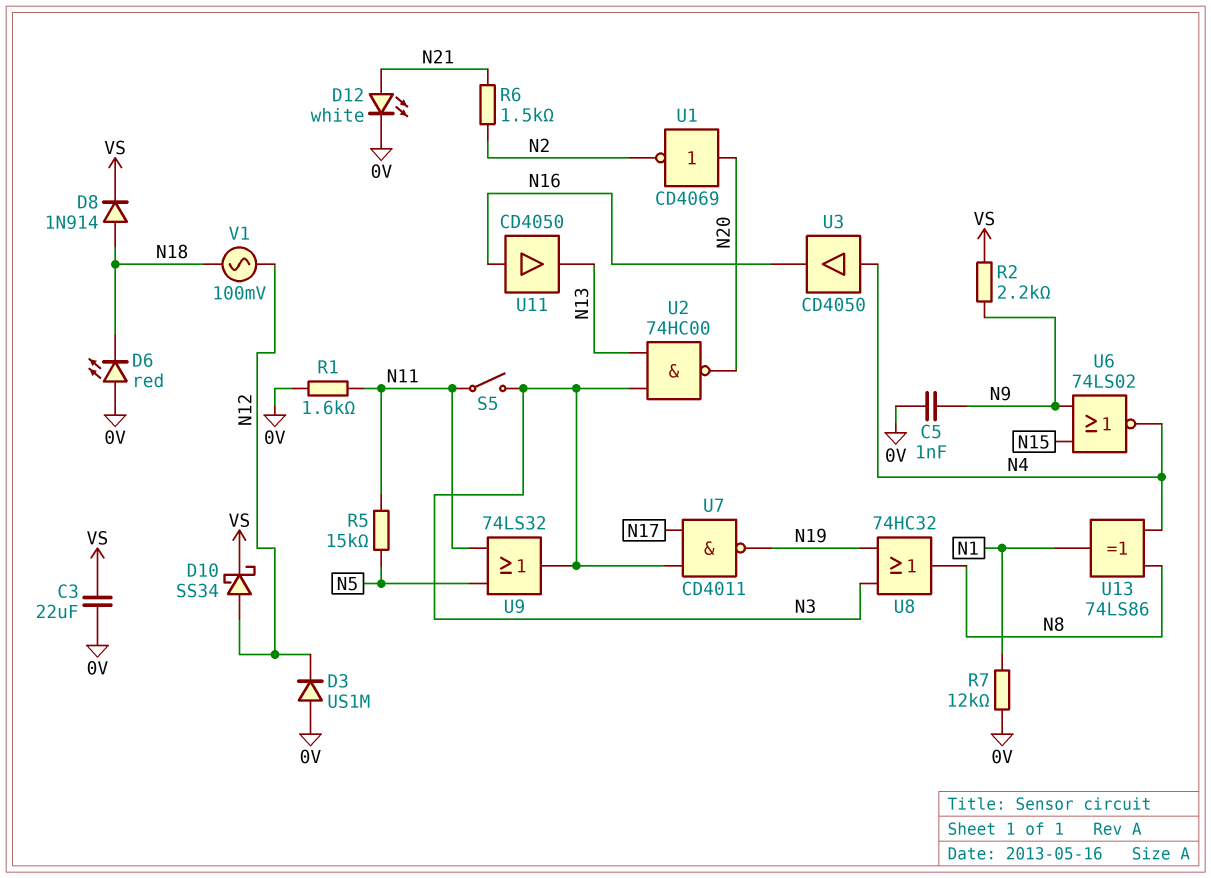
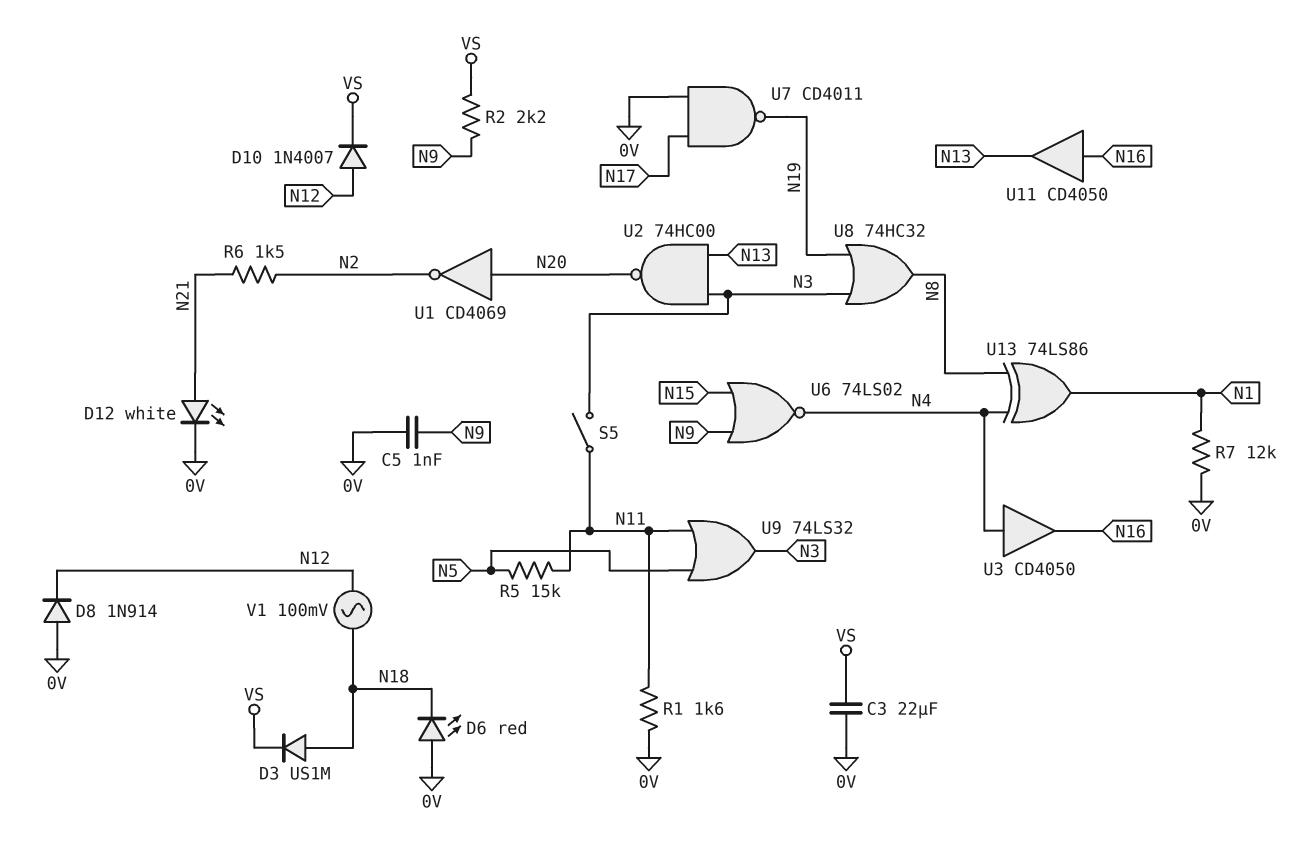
D3: diode US1M (A 0V, K N12) -> diode US1M (A N18, K VS)
D8: diode 1N914 (A N18, K VS) -> diode 1N914 (A 0V, K N12)
D10: schottky SS34 (A N12, K VS) -> diode 1N4007 (A N12, K VS)
U7: NAND CD4011 (in N3, in N17, out N19) -> NAND CD4011 (in 0V, in N17, out N19)

